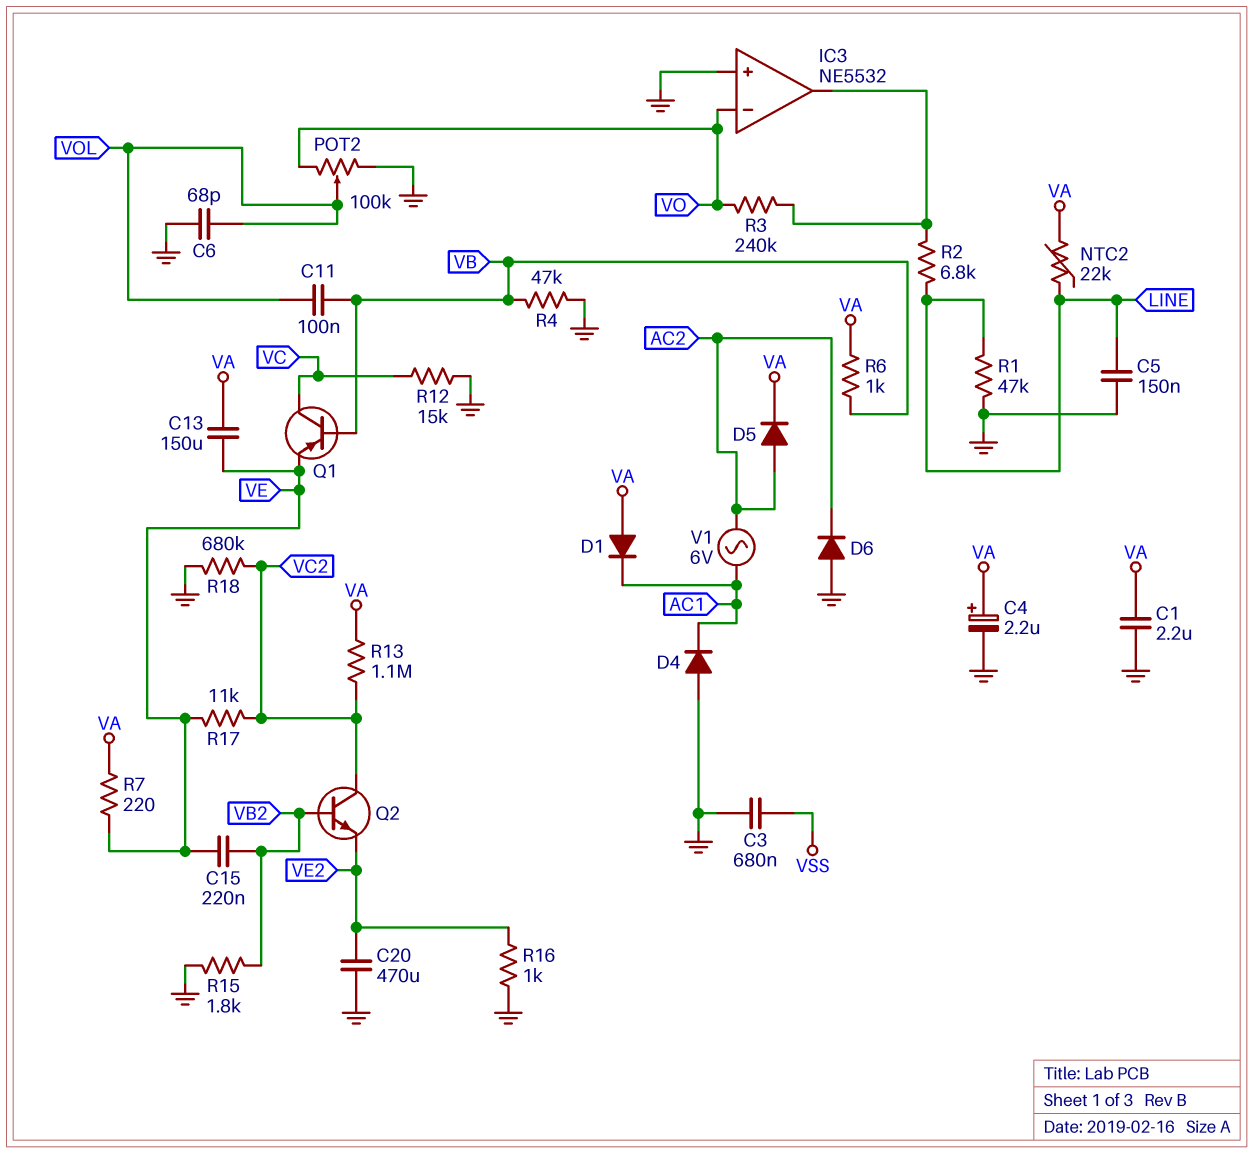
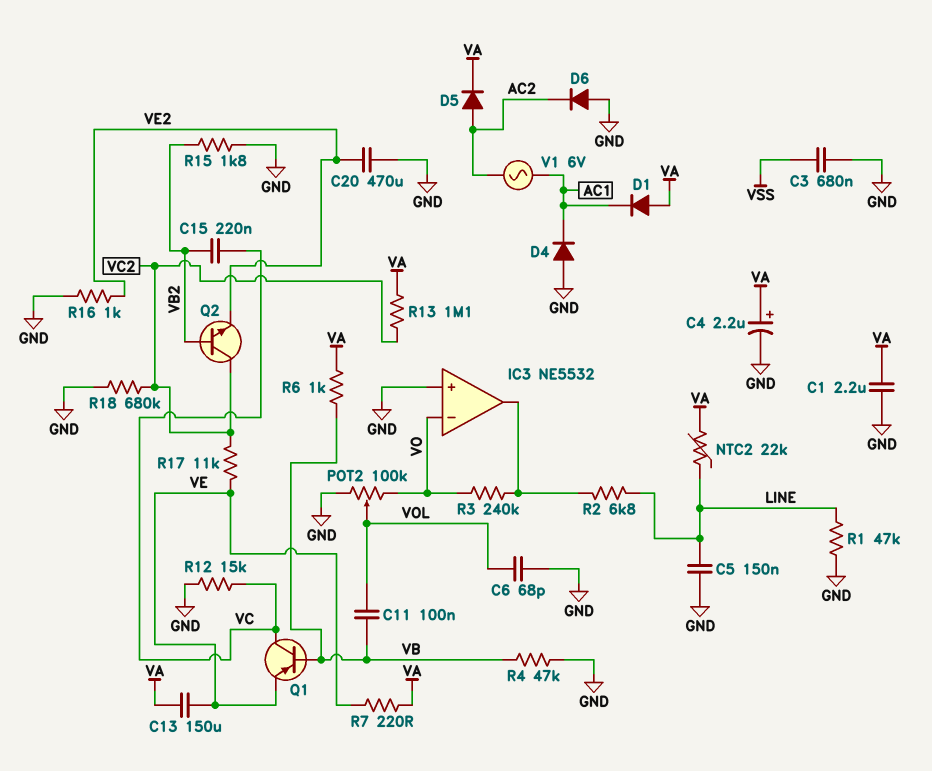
C15: 220nF (VB2, VE) -> 220nF (VB2, VC)

